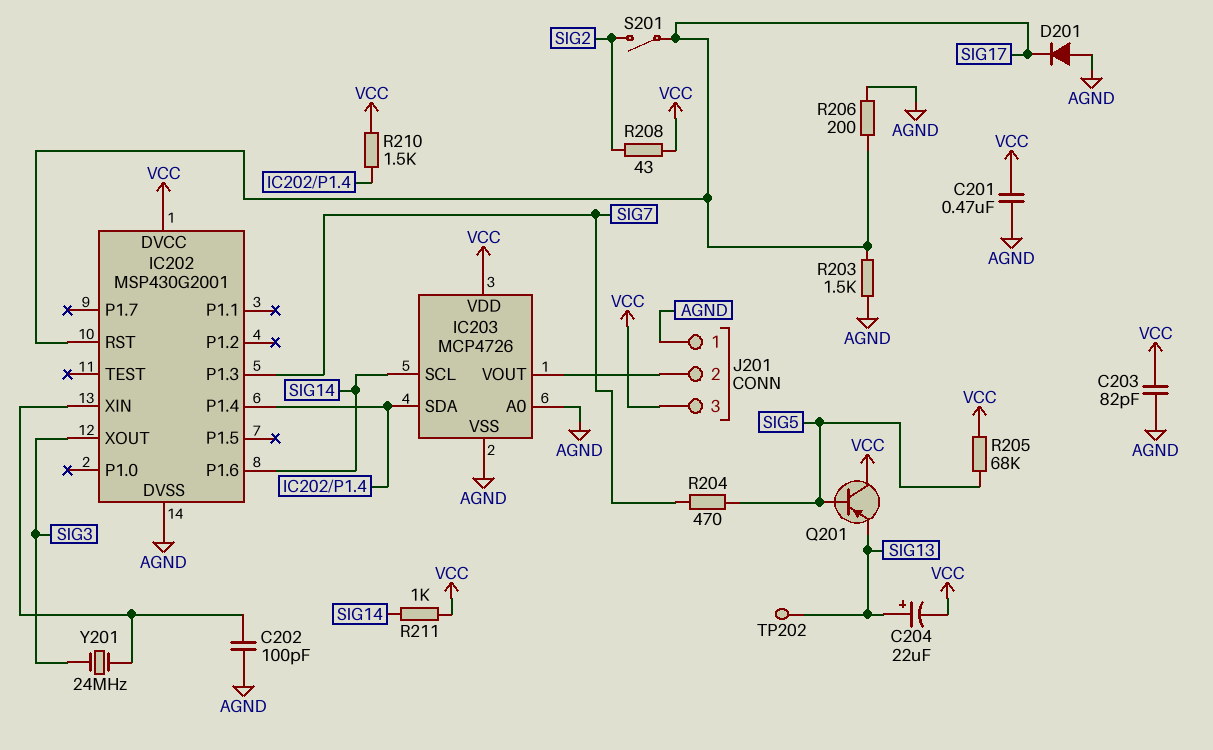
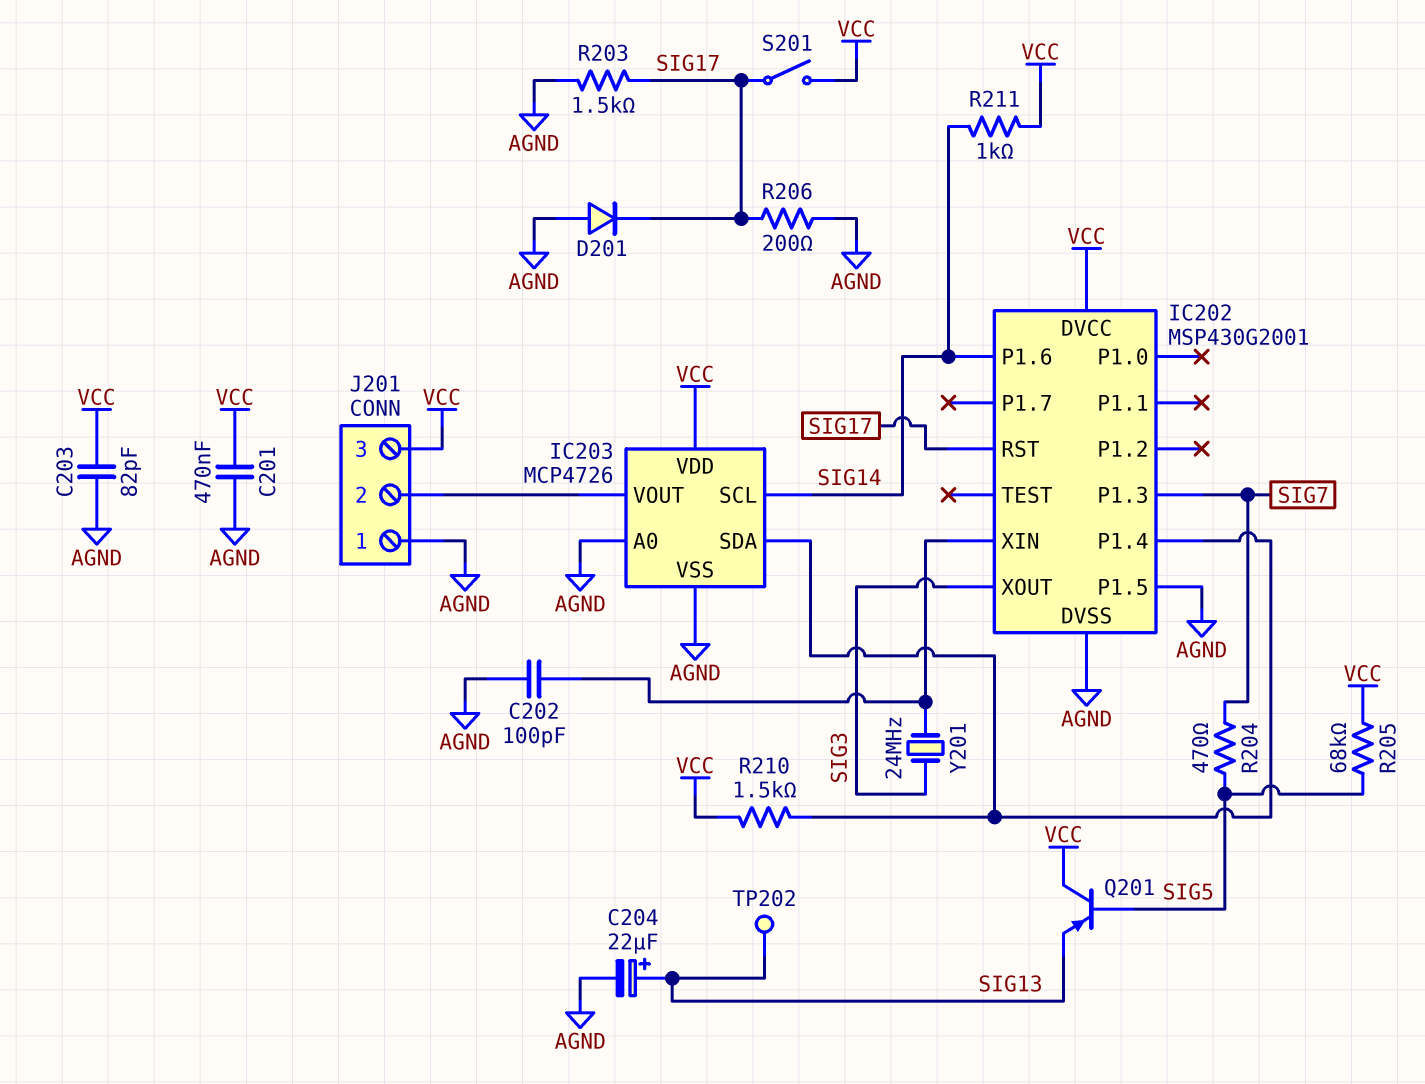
C204: 22uF (plus SIG13, minus VCC) -> 22uF (plus SIG13, minus AGND)
IC202 pin P1.5: none -> AGND
R208: 43 (SIG2, VCC) -> none
S201: switch (SIG2, SIG17) -> switch (SIG17, VCC)

